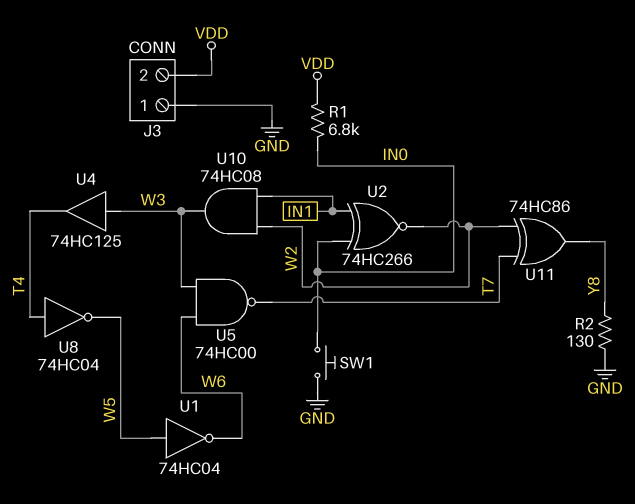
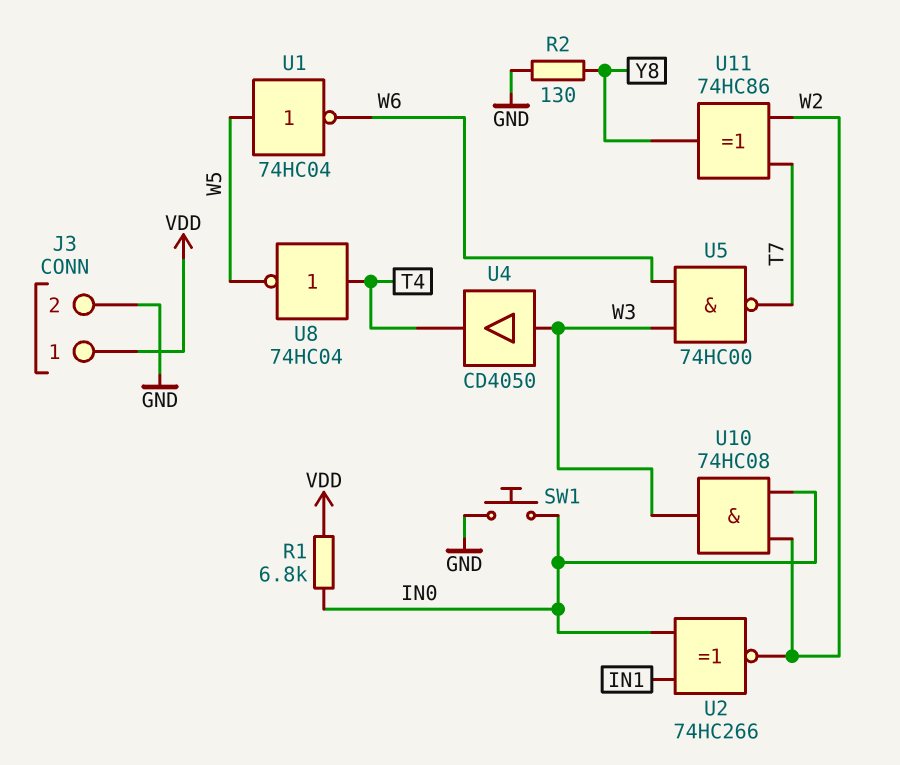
J3 pin 1: GND -> VDD
J3 pin 2: VDD -> GND
U4: buffer 74HC125 (in W3, out T4) -> buffer CD4050 (in W3, out T4)
U10: AND 74HC08 (in IN1, in W2, out W3) -> AND 74HC08 (in IN0, in W2, out W3)

